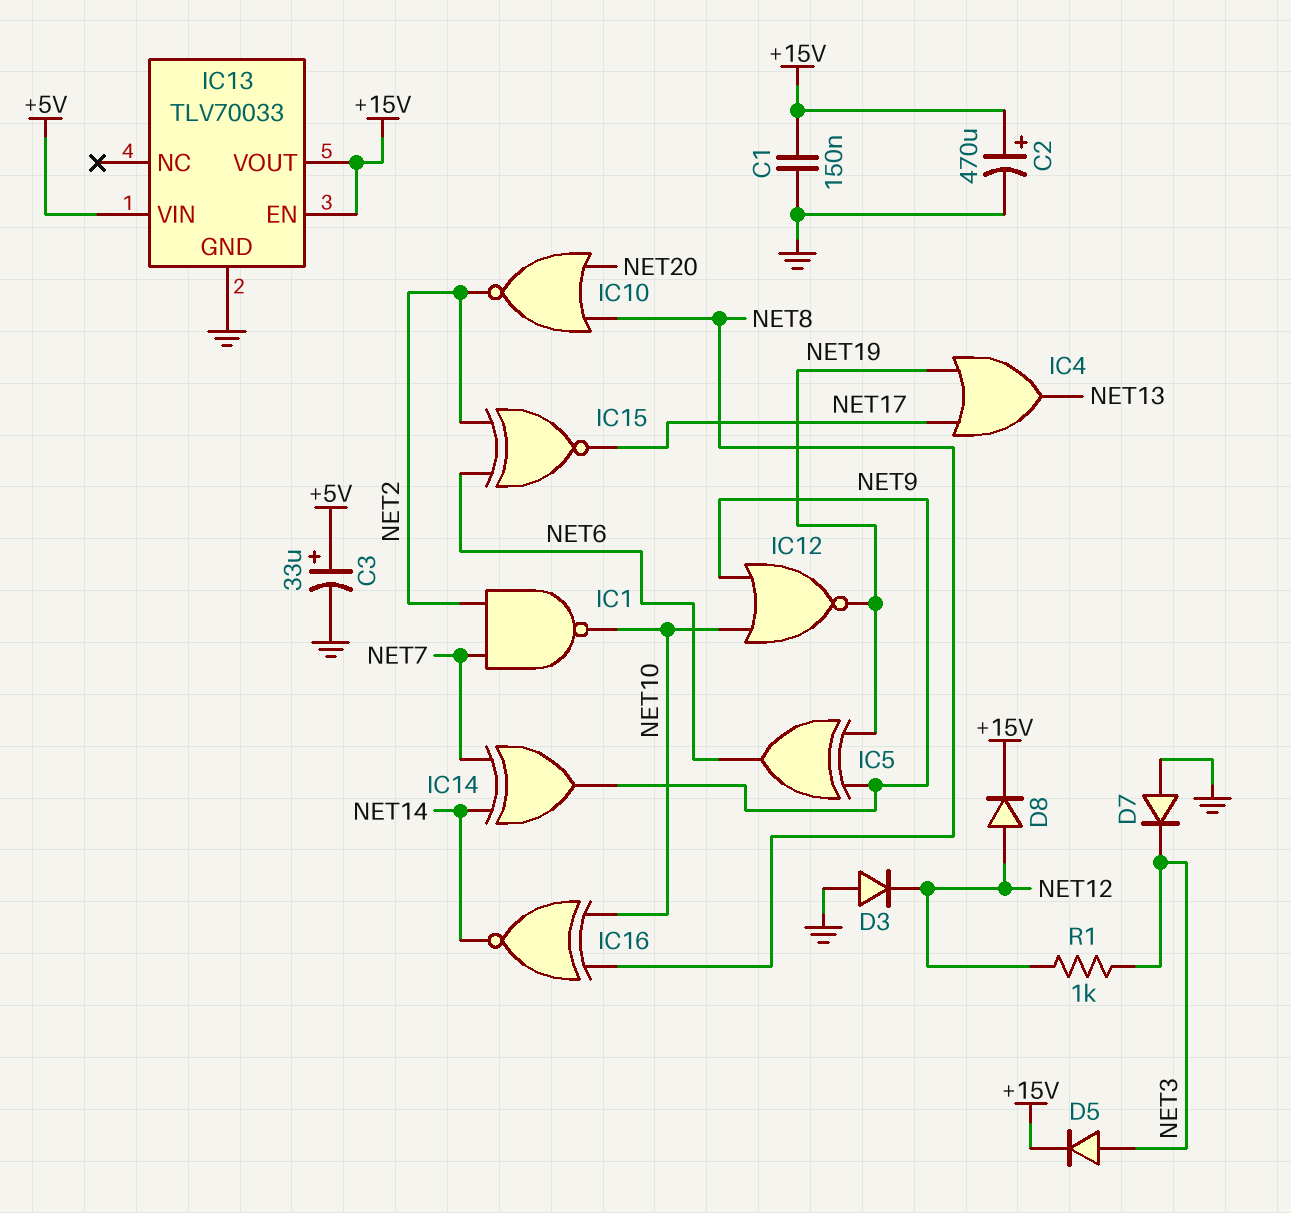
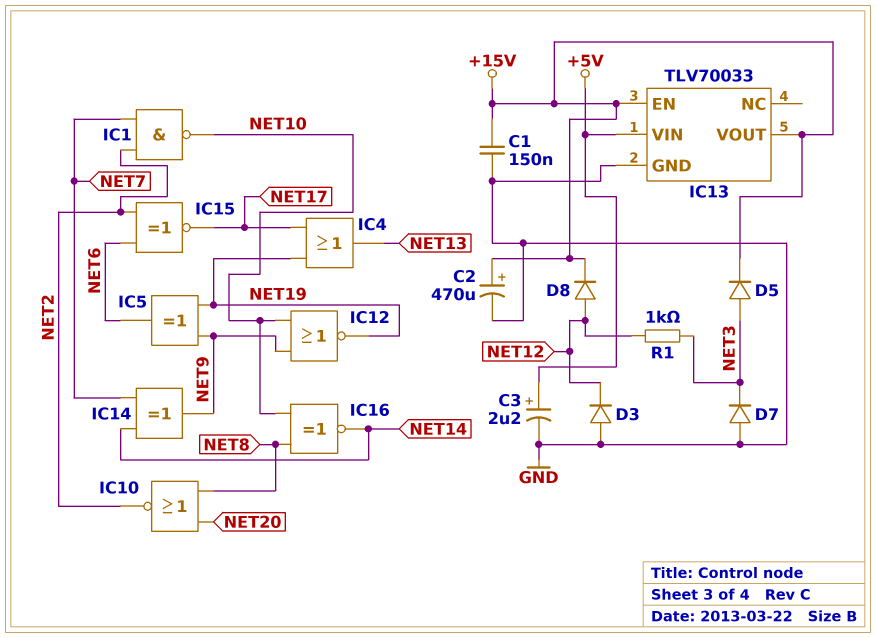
C3: 33uF (plus +5V, minus GND) -> 2.2uF (plus +5V, minus GND)

